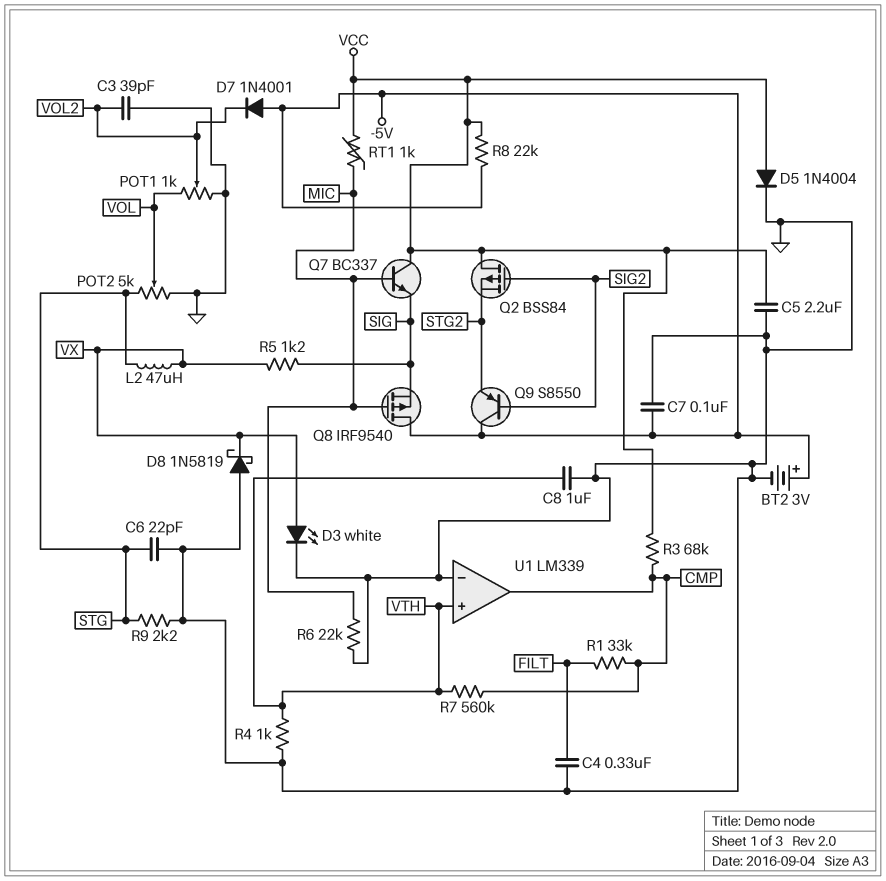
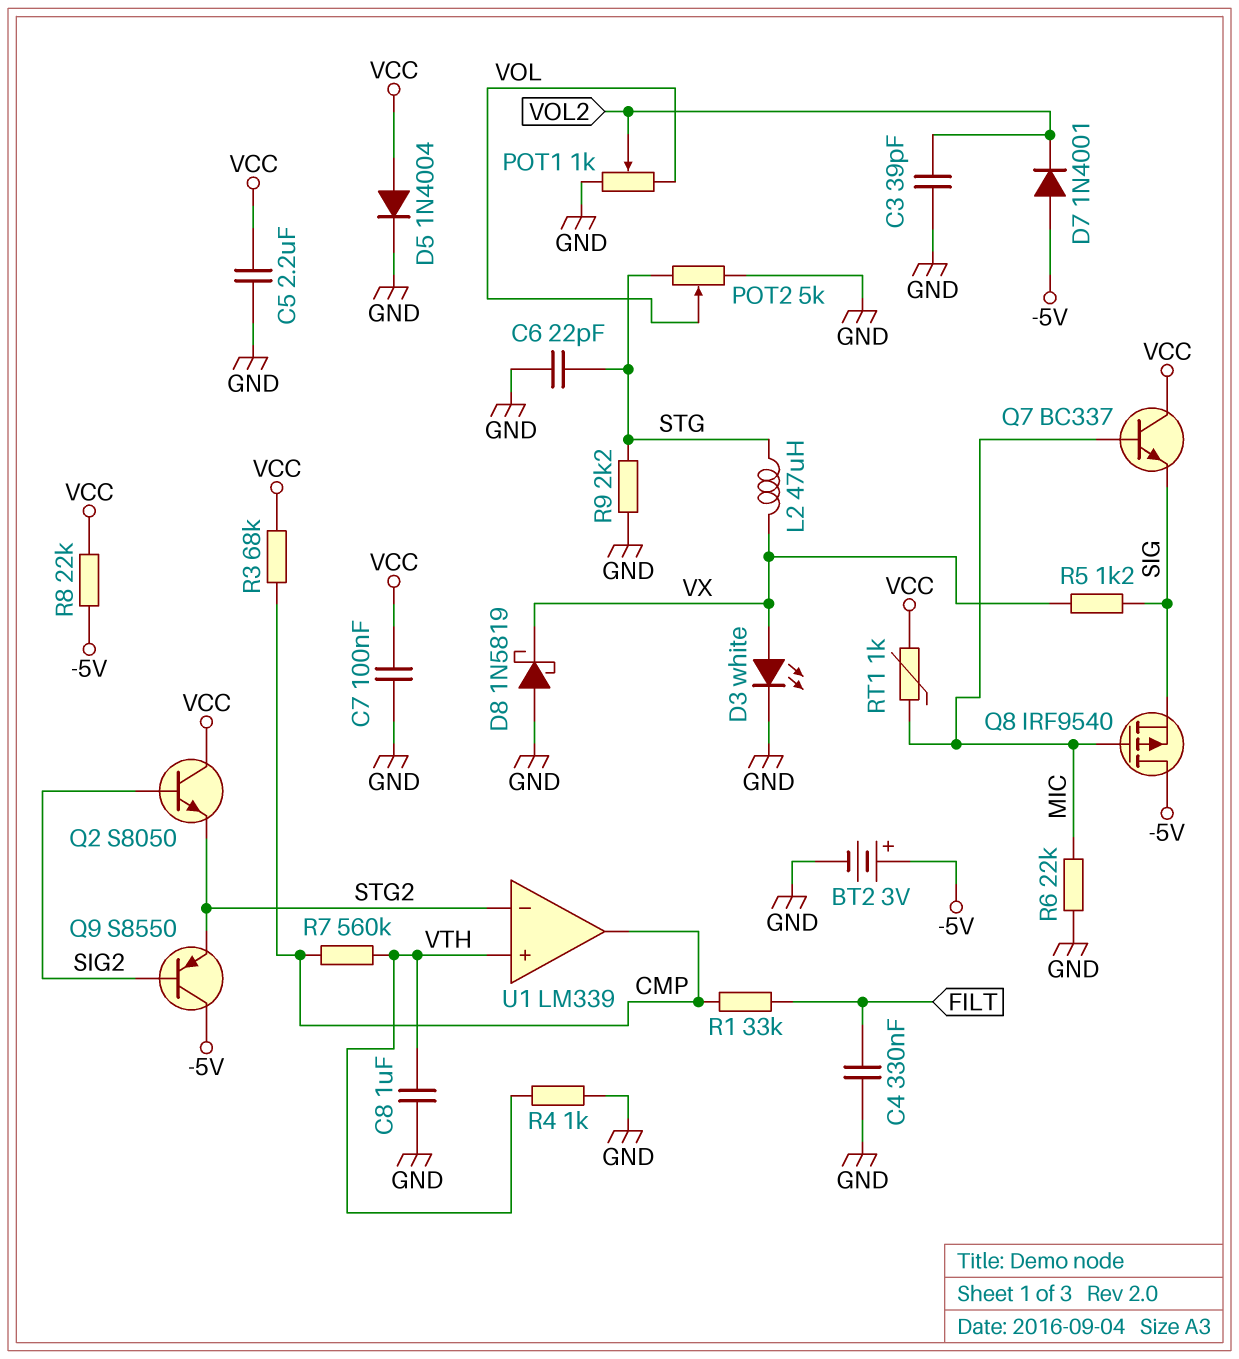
C7: 100nF (-5V, GND) -> 100nF (GND, VCC)
Q2: PMOS BSS84 (G SIG2, D VCC, S STG2) -> NPN S8050 (B SIG2, C VCC, E STG2)
U1 pin in-: GND -> STG2

